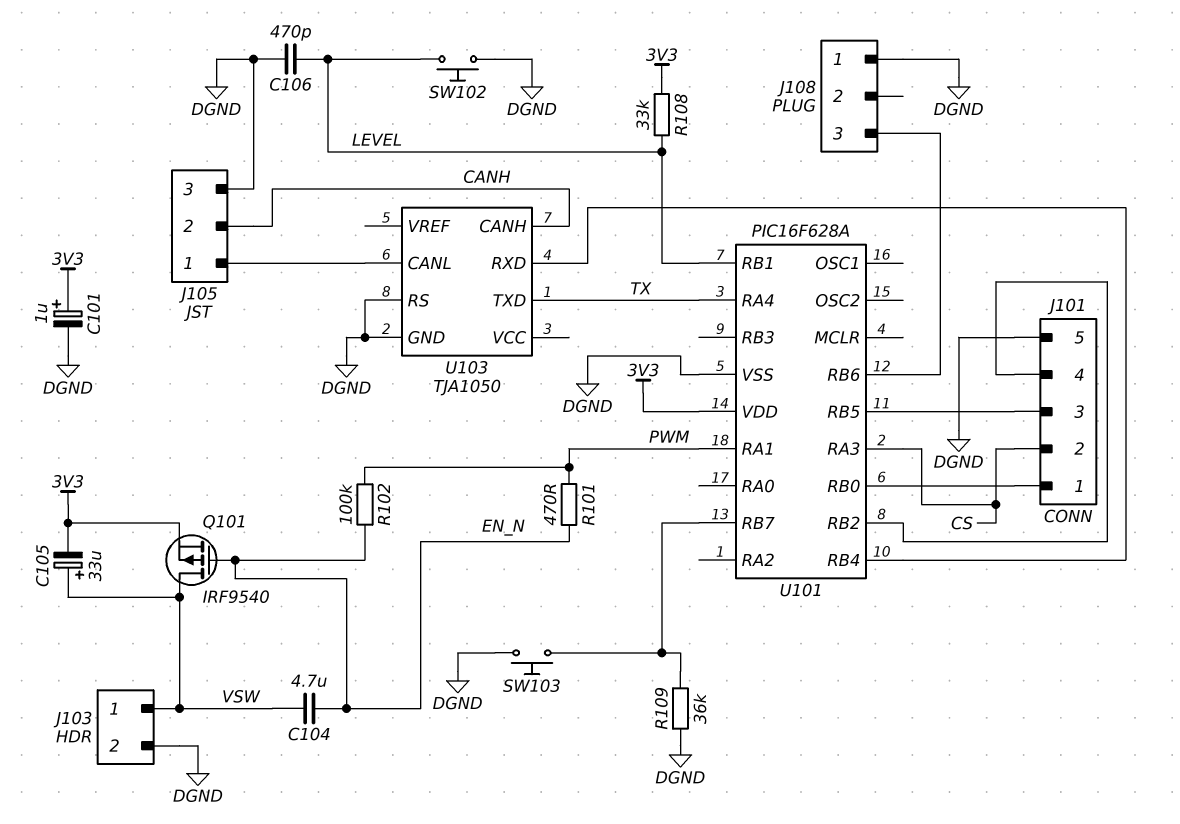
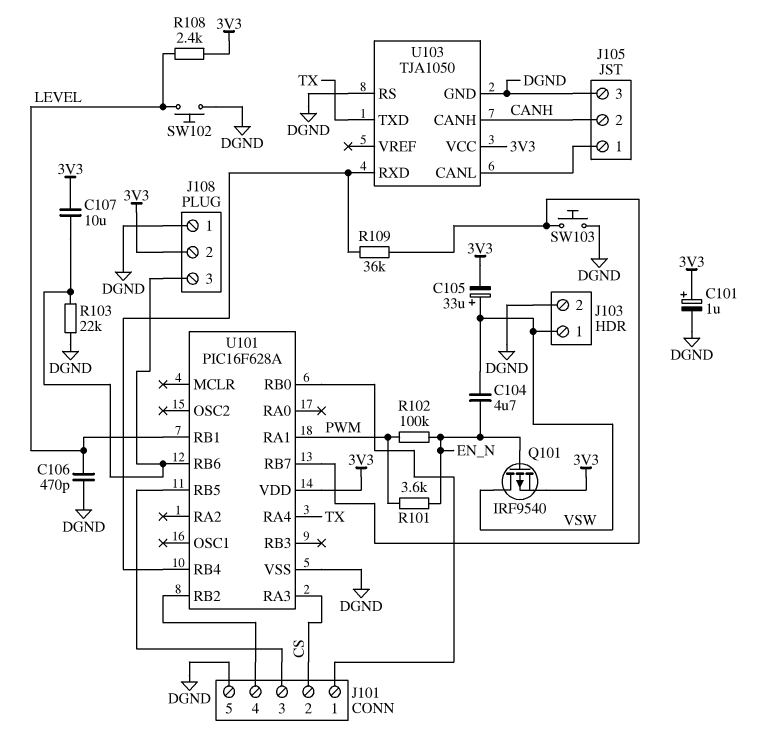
C107: none -> 10uF (3V3, J108/3)
J108 pin 2: none -> 3V3
R101: 470 (EN_N, PWM) -> 3.6k (EN_N, PWM)
R103: none -> 22k (DGND, J108/3)
R108: 33k (3V3, LEVEL) -> 2.4k (3V3, LEVEL)
R109: 36k (DGND, U101/RB7) -> 36k (U101/RB4, U101/RB7)
U103 pin VCC: none -> 3V3

